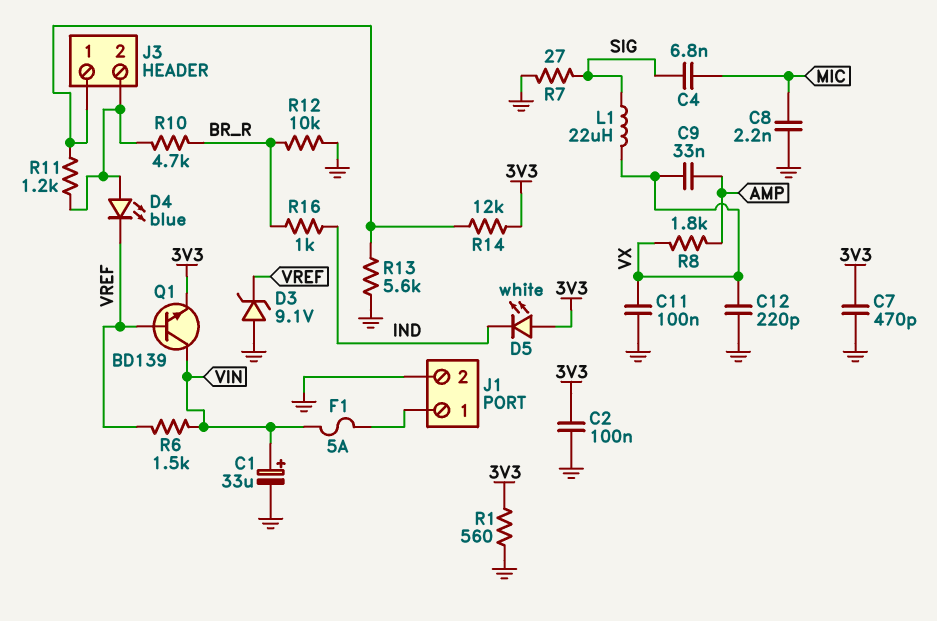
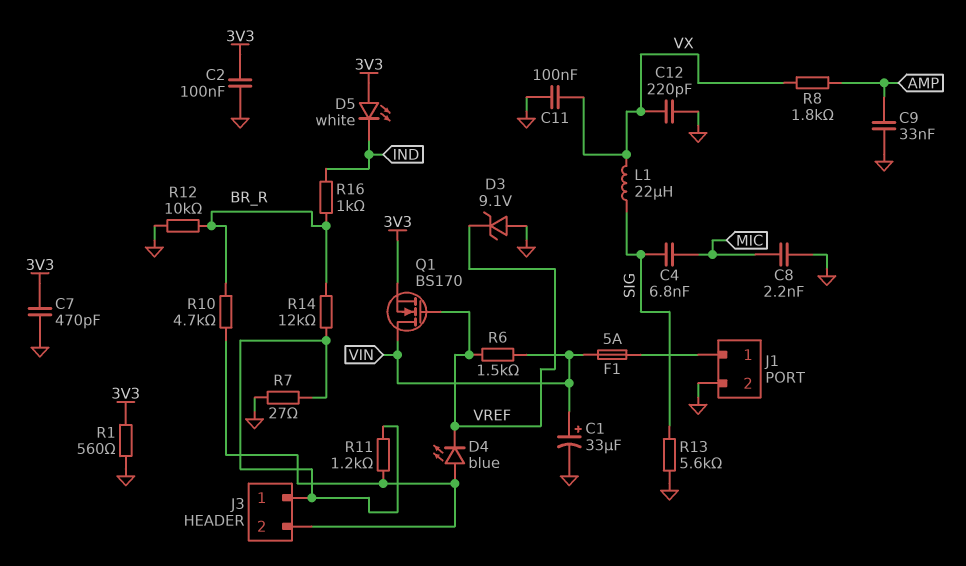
C9: 33nF (AMP, VX) -> 33nF (AMP, GND)
Q1: NPN BD139 (B VREF, C VIN, E 3V3) -> NMOS BS170 (G VREF, D VIN, S 3V3)
R7: 27 (GND, SIG) -> 27 (GND, J3/1)
R13: 5.6k (GND, J3/1) -> 5.6k (GND, SIG)
R14: 12k (3V3, J3/1) -> 12k (BR_R, J3/1)

